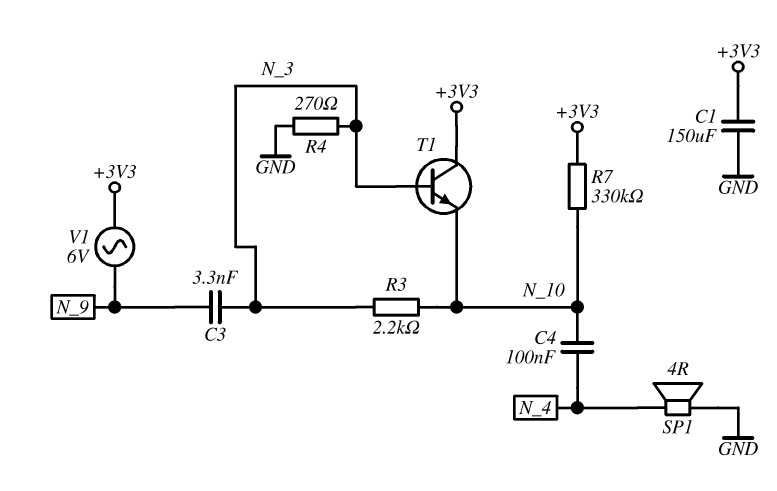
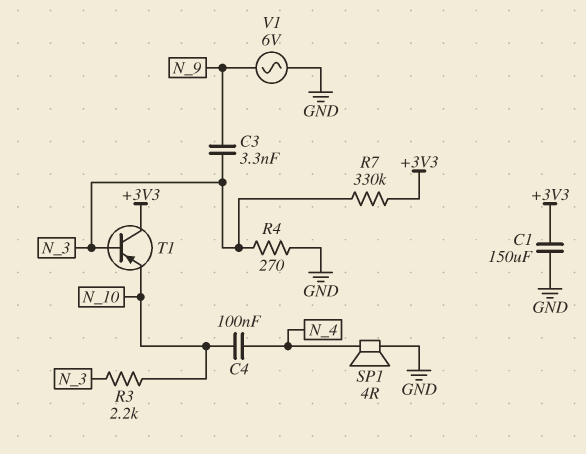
R7: 330k (+3V3, N_10) -> 330k (+3V3, N_3)
T1: NPN (B N_3, C +3V3, E N_10) -> PNP (B N_3, C +3V3, E N_10)
V1: AC 6V (+3V3, N_9) -> AC 6V (GND, N_9)

